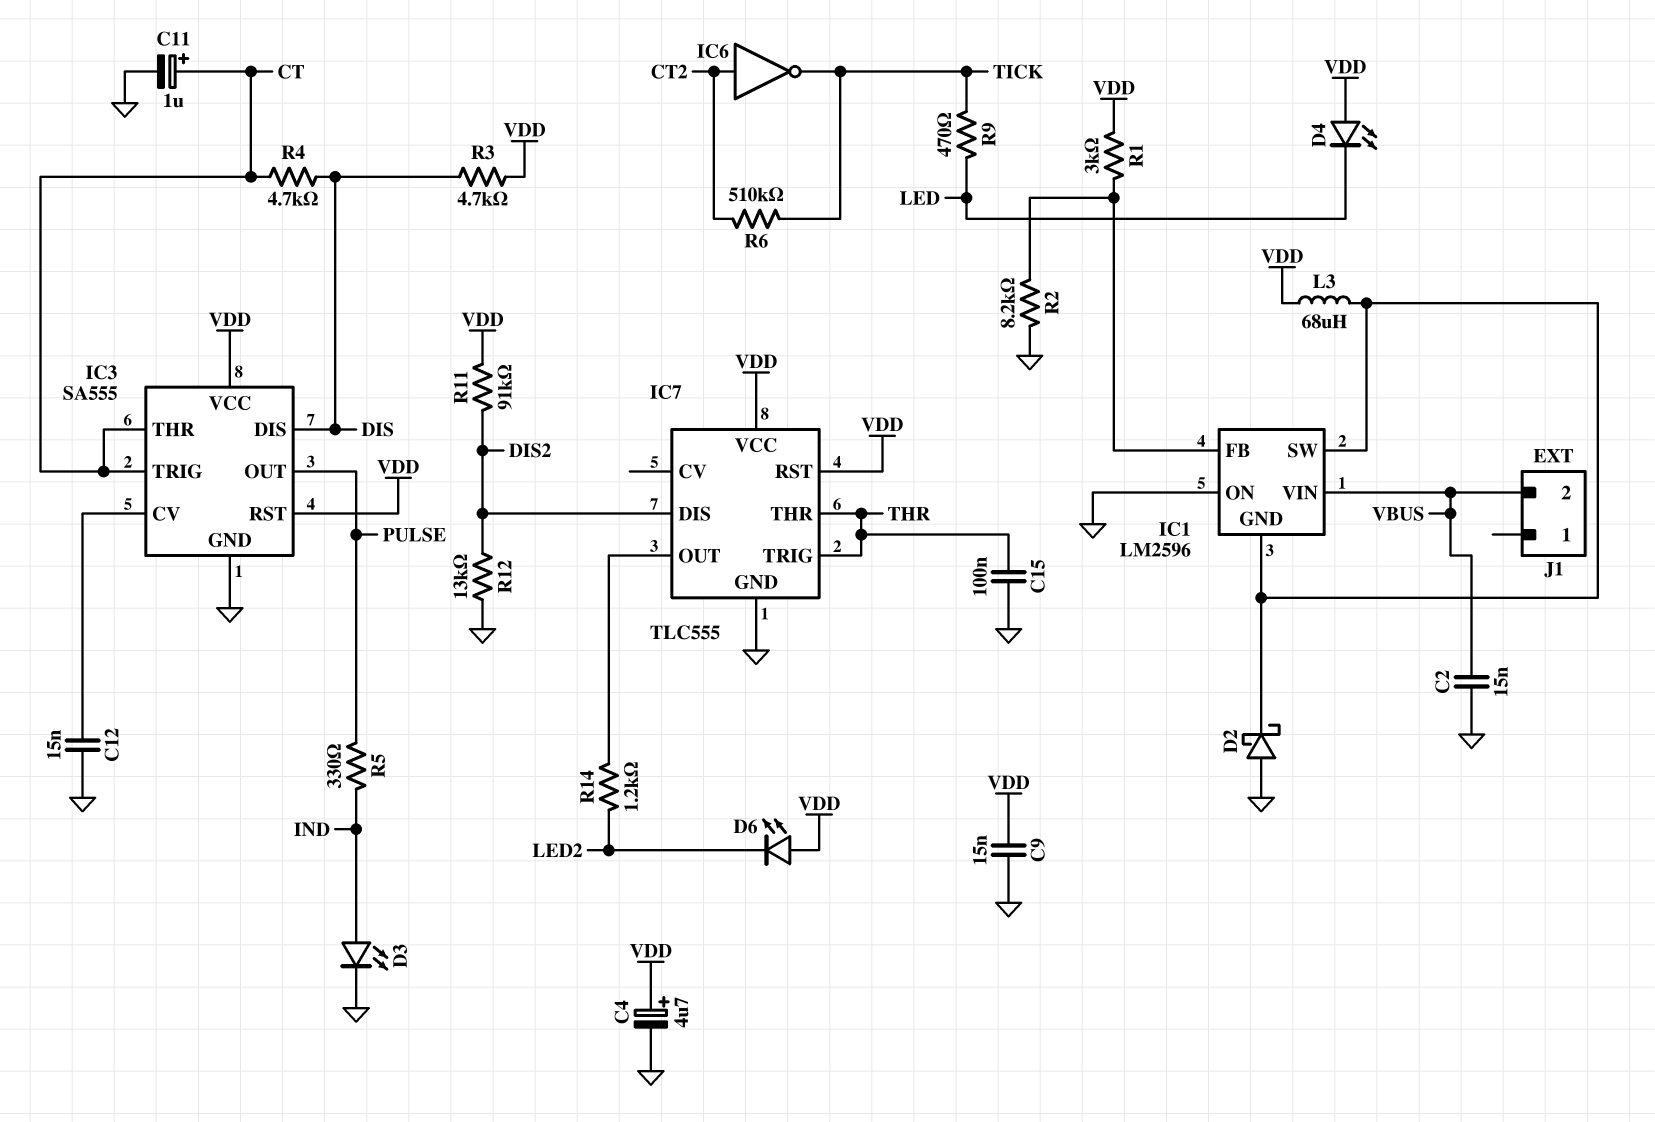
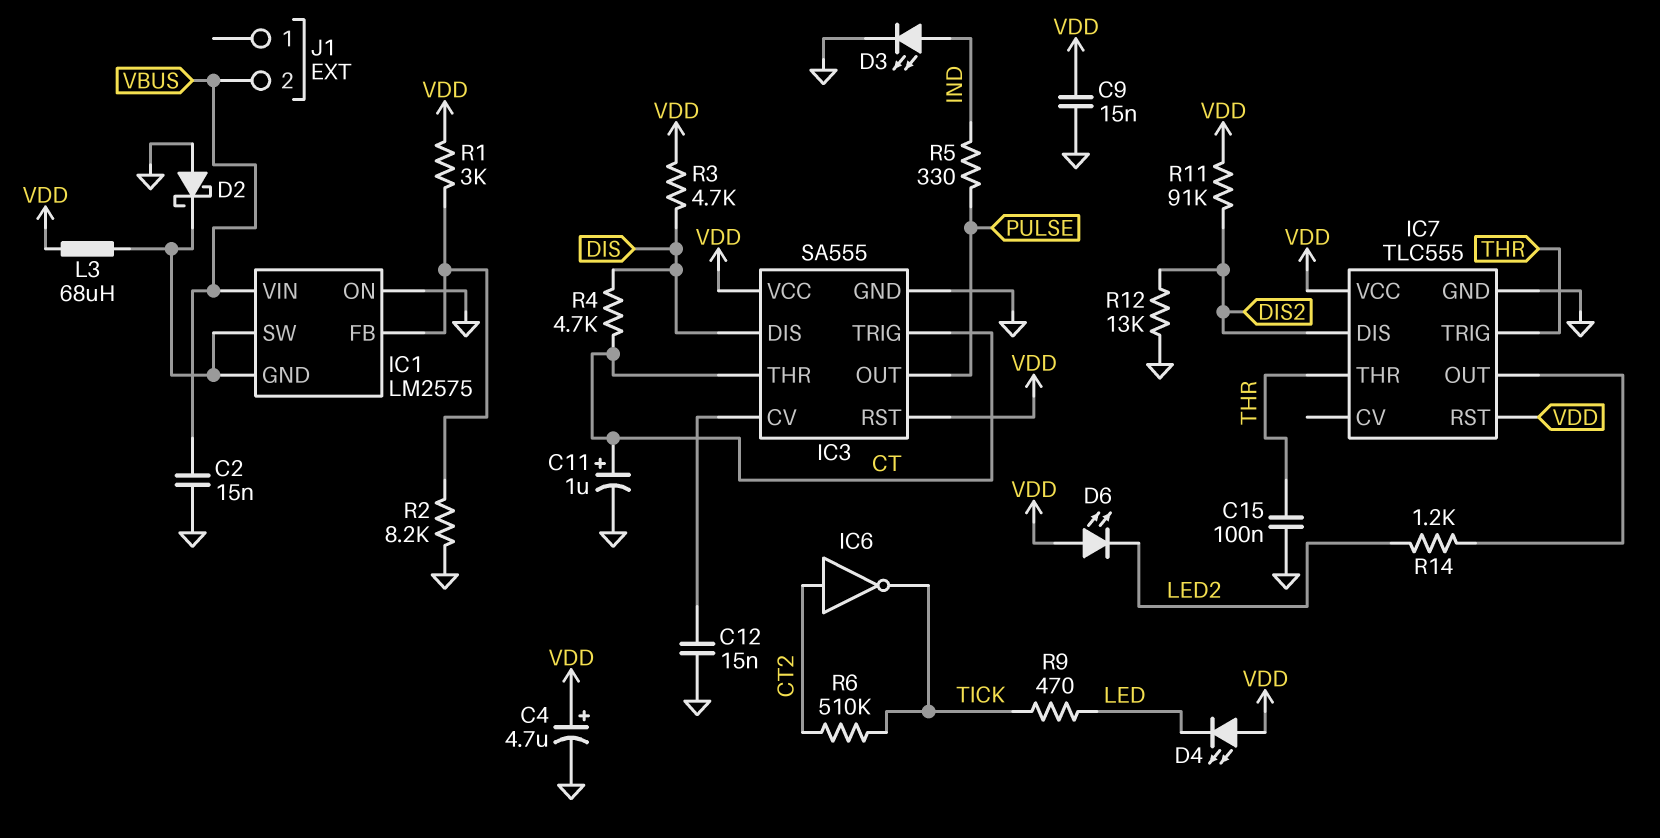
IC1: LM2596 -> LM2575

